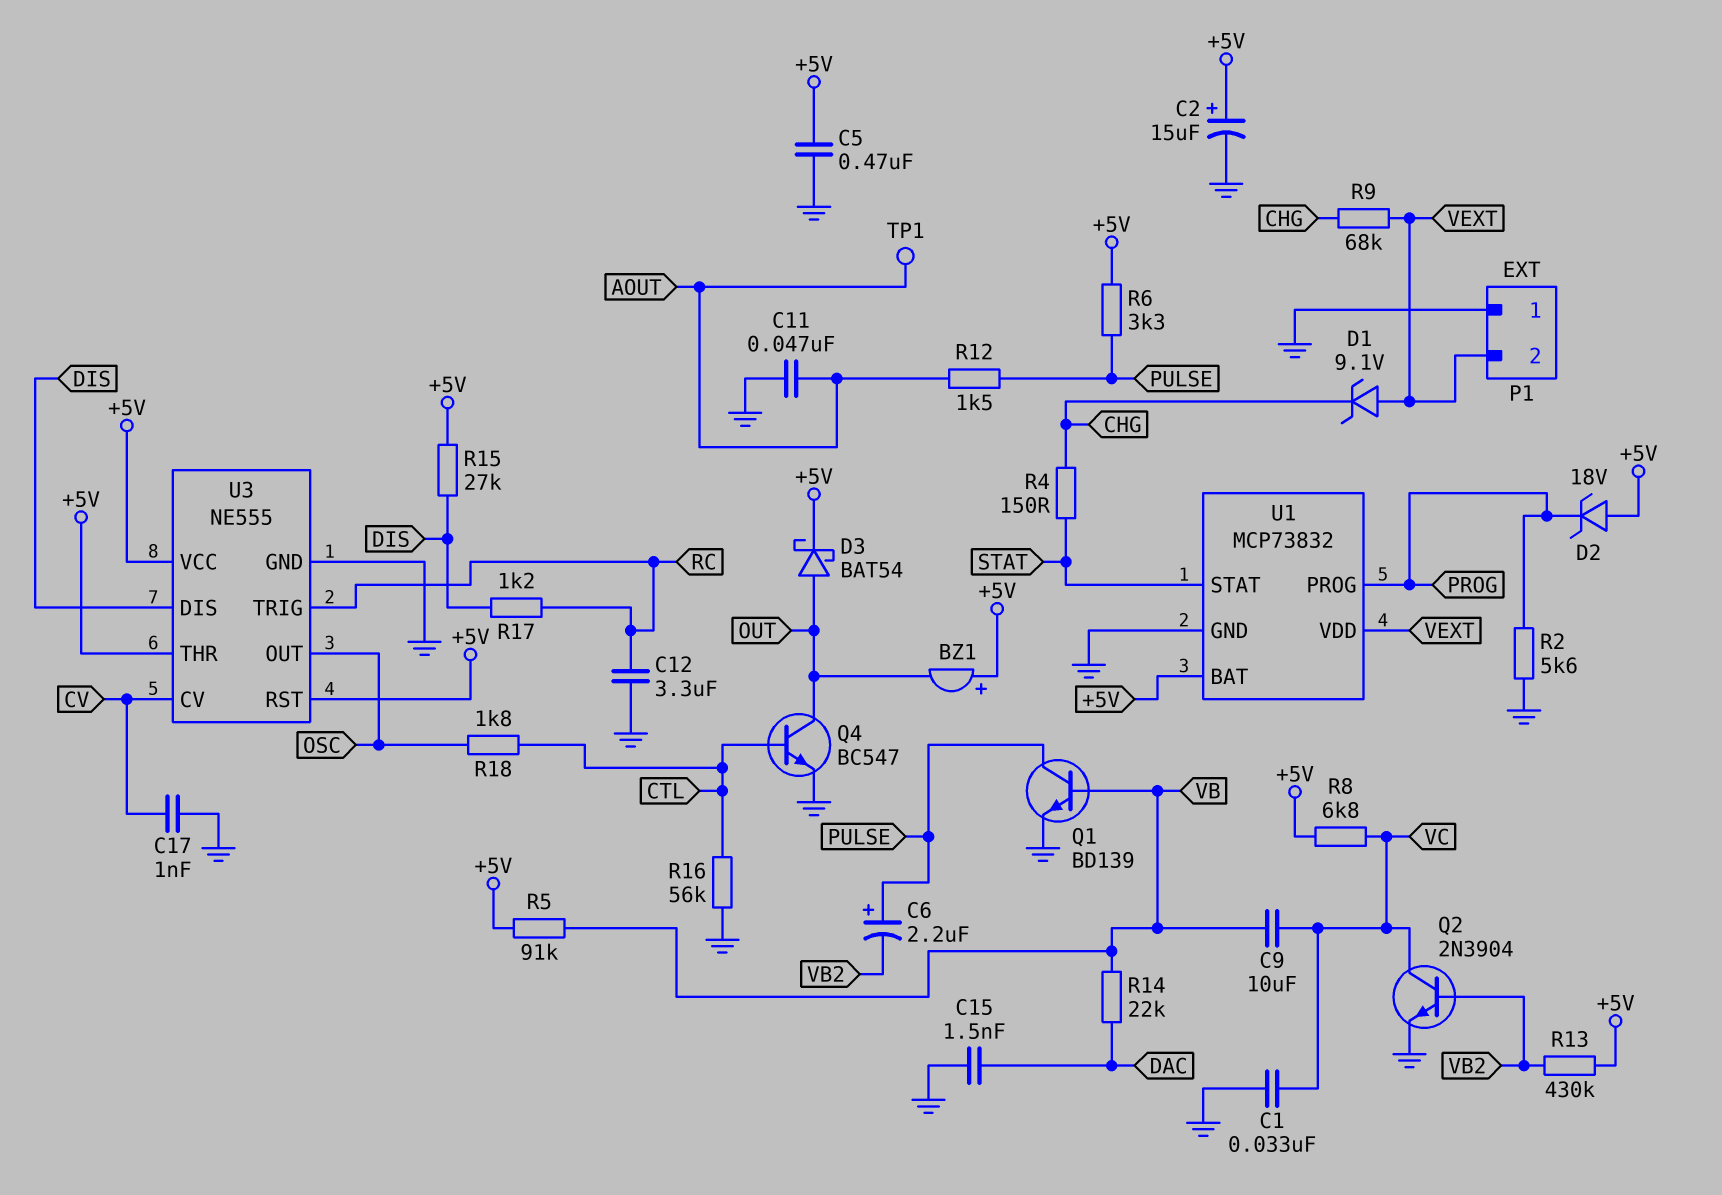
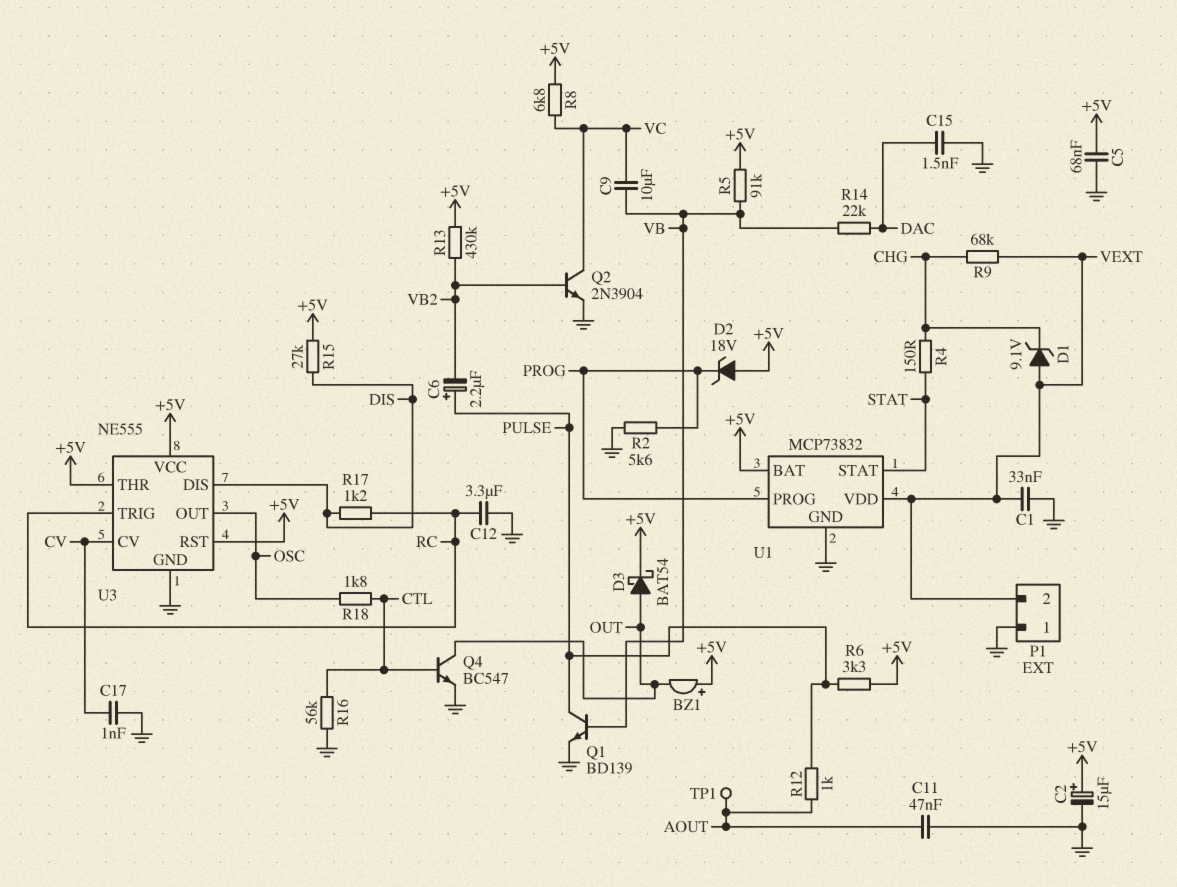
C1: 33nF (GND, VC) -> 33nF (GND, VEXT)
C5: 470nF (+5V, GND) -> 68nF (+5V, GND)
R12: 1.5k (AOUT, PULSE) -> 1k (AOUT, PULSE)

